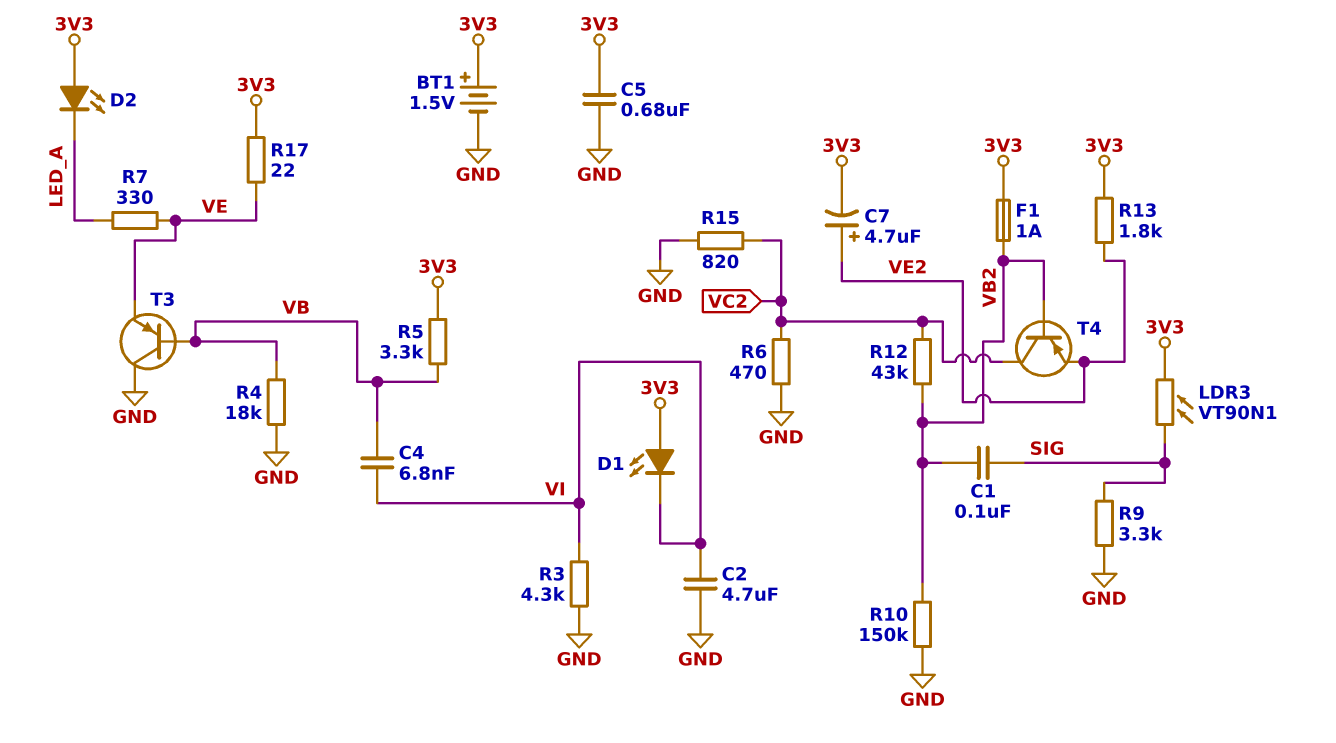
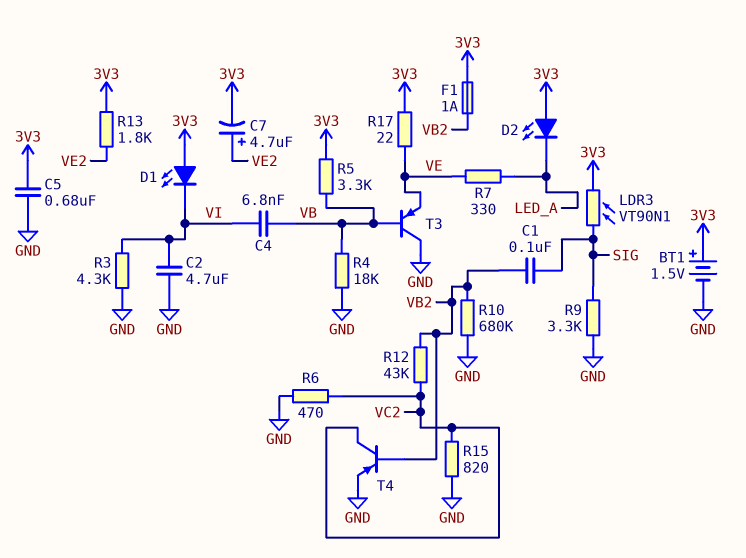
R10: 150k (GND, VB2) -> 680k (GND, VB2)
T4: PNP (B VB2, C VC2, E VE2) -> PNP (B VB2, C VC2, E GND)

